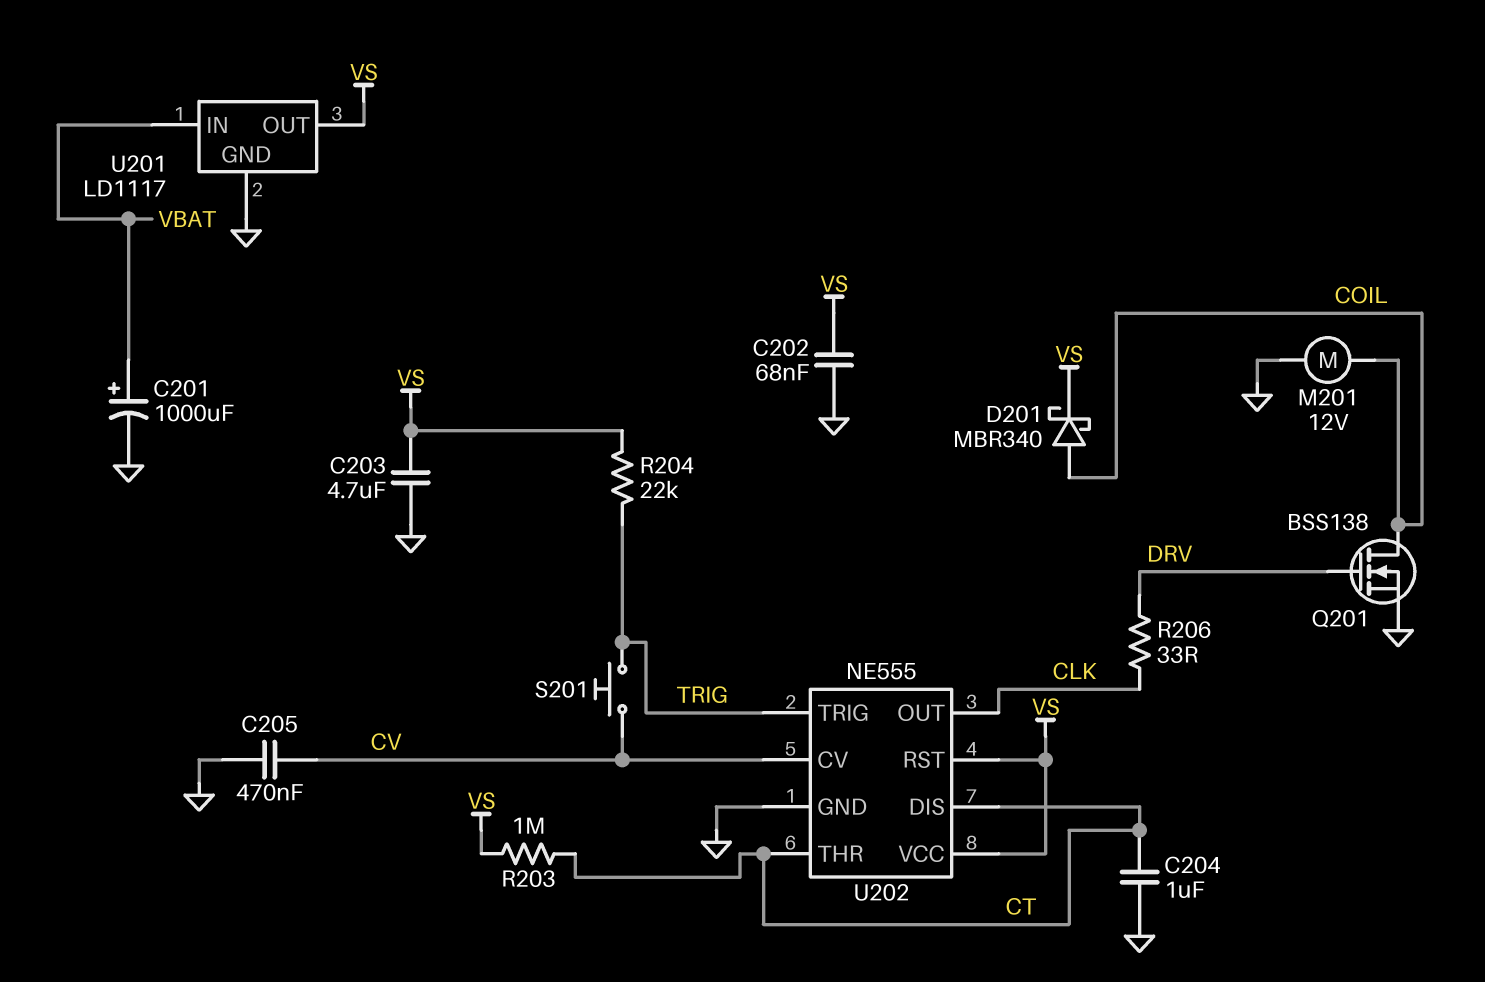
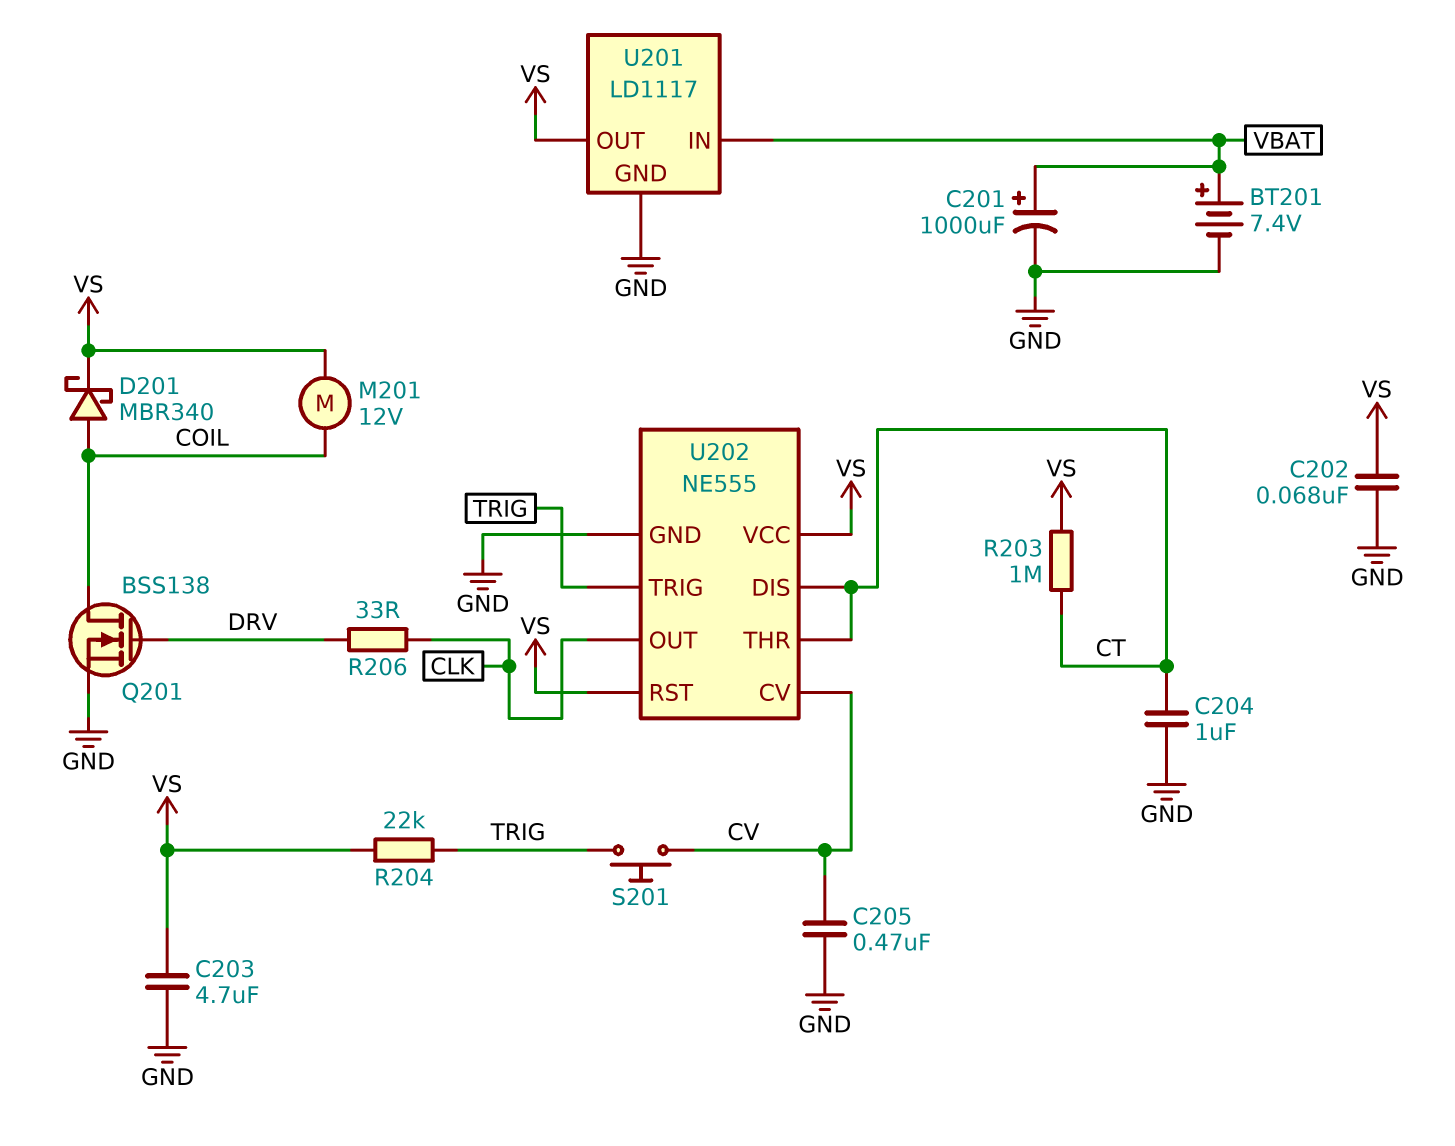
BT201: none -> 7.4V (plus VBAT, minus GND)
M201: motor 12V (COIL, GND) -> motor 12V (COIL, VS)

